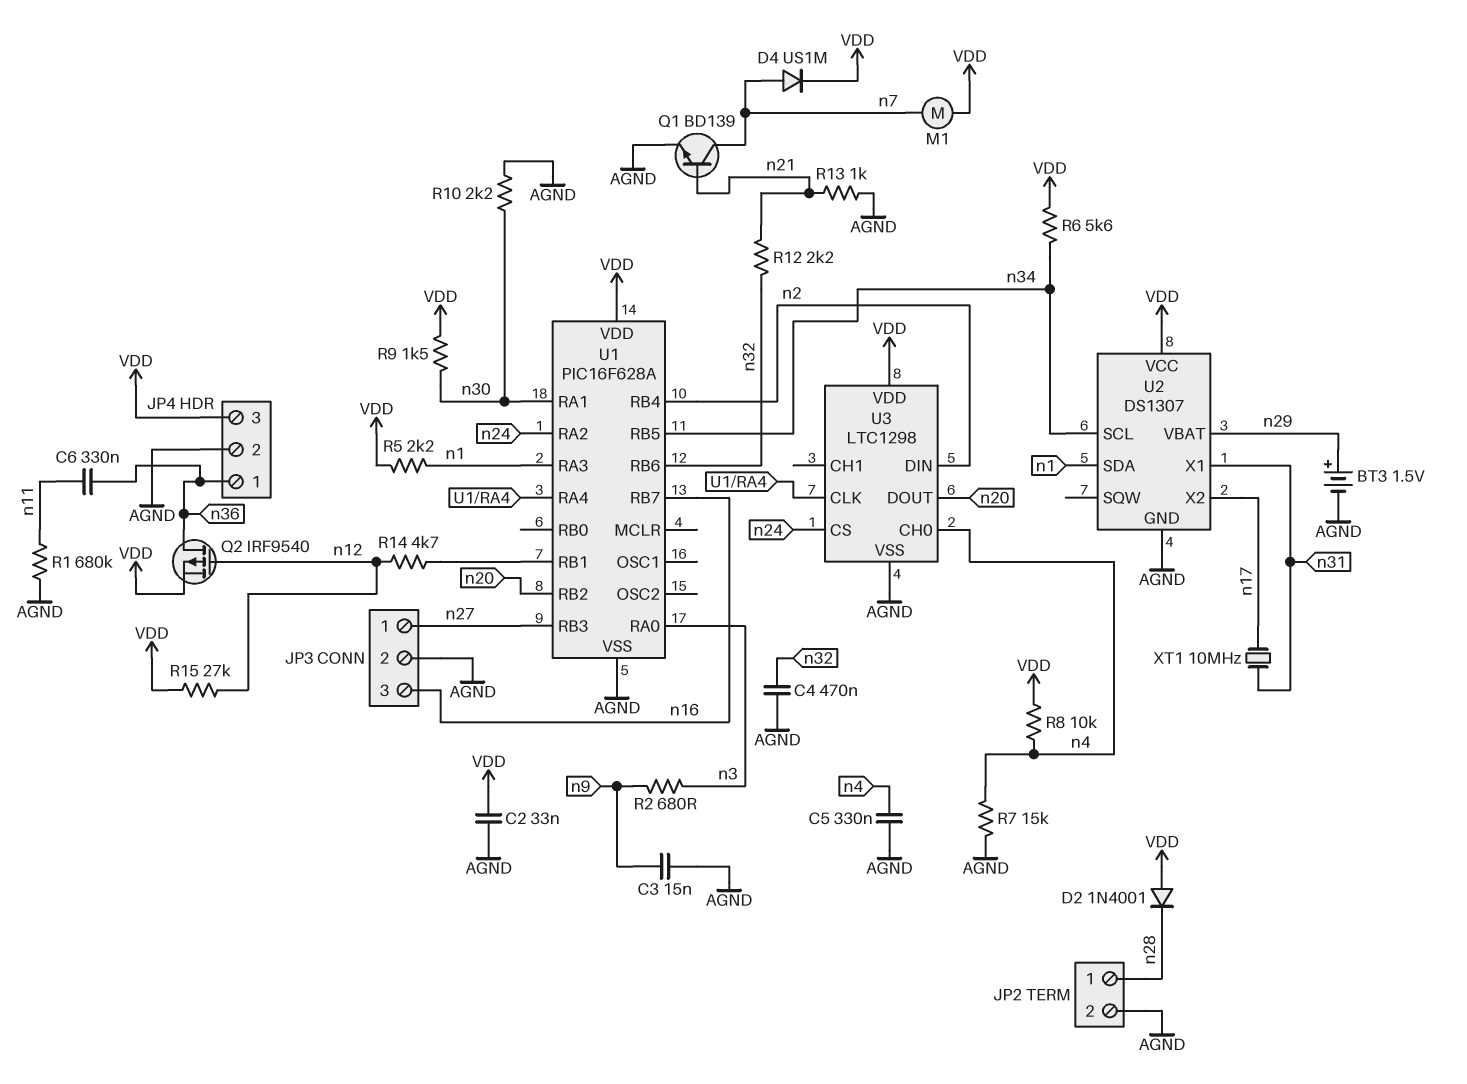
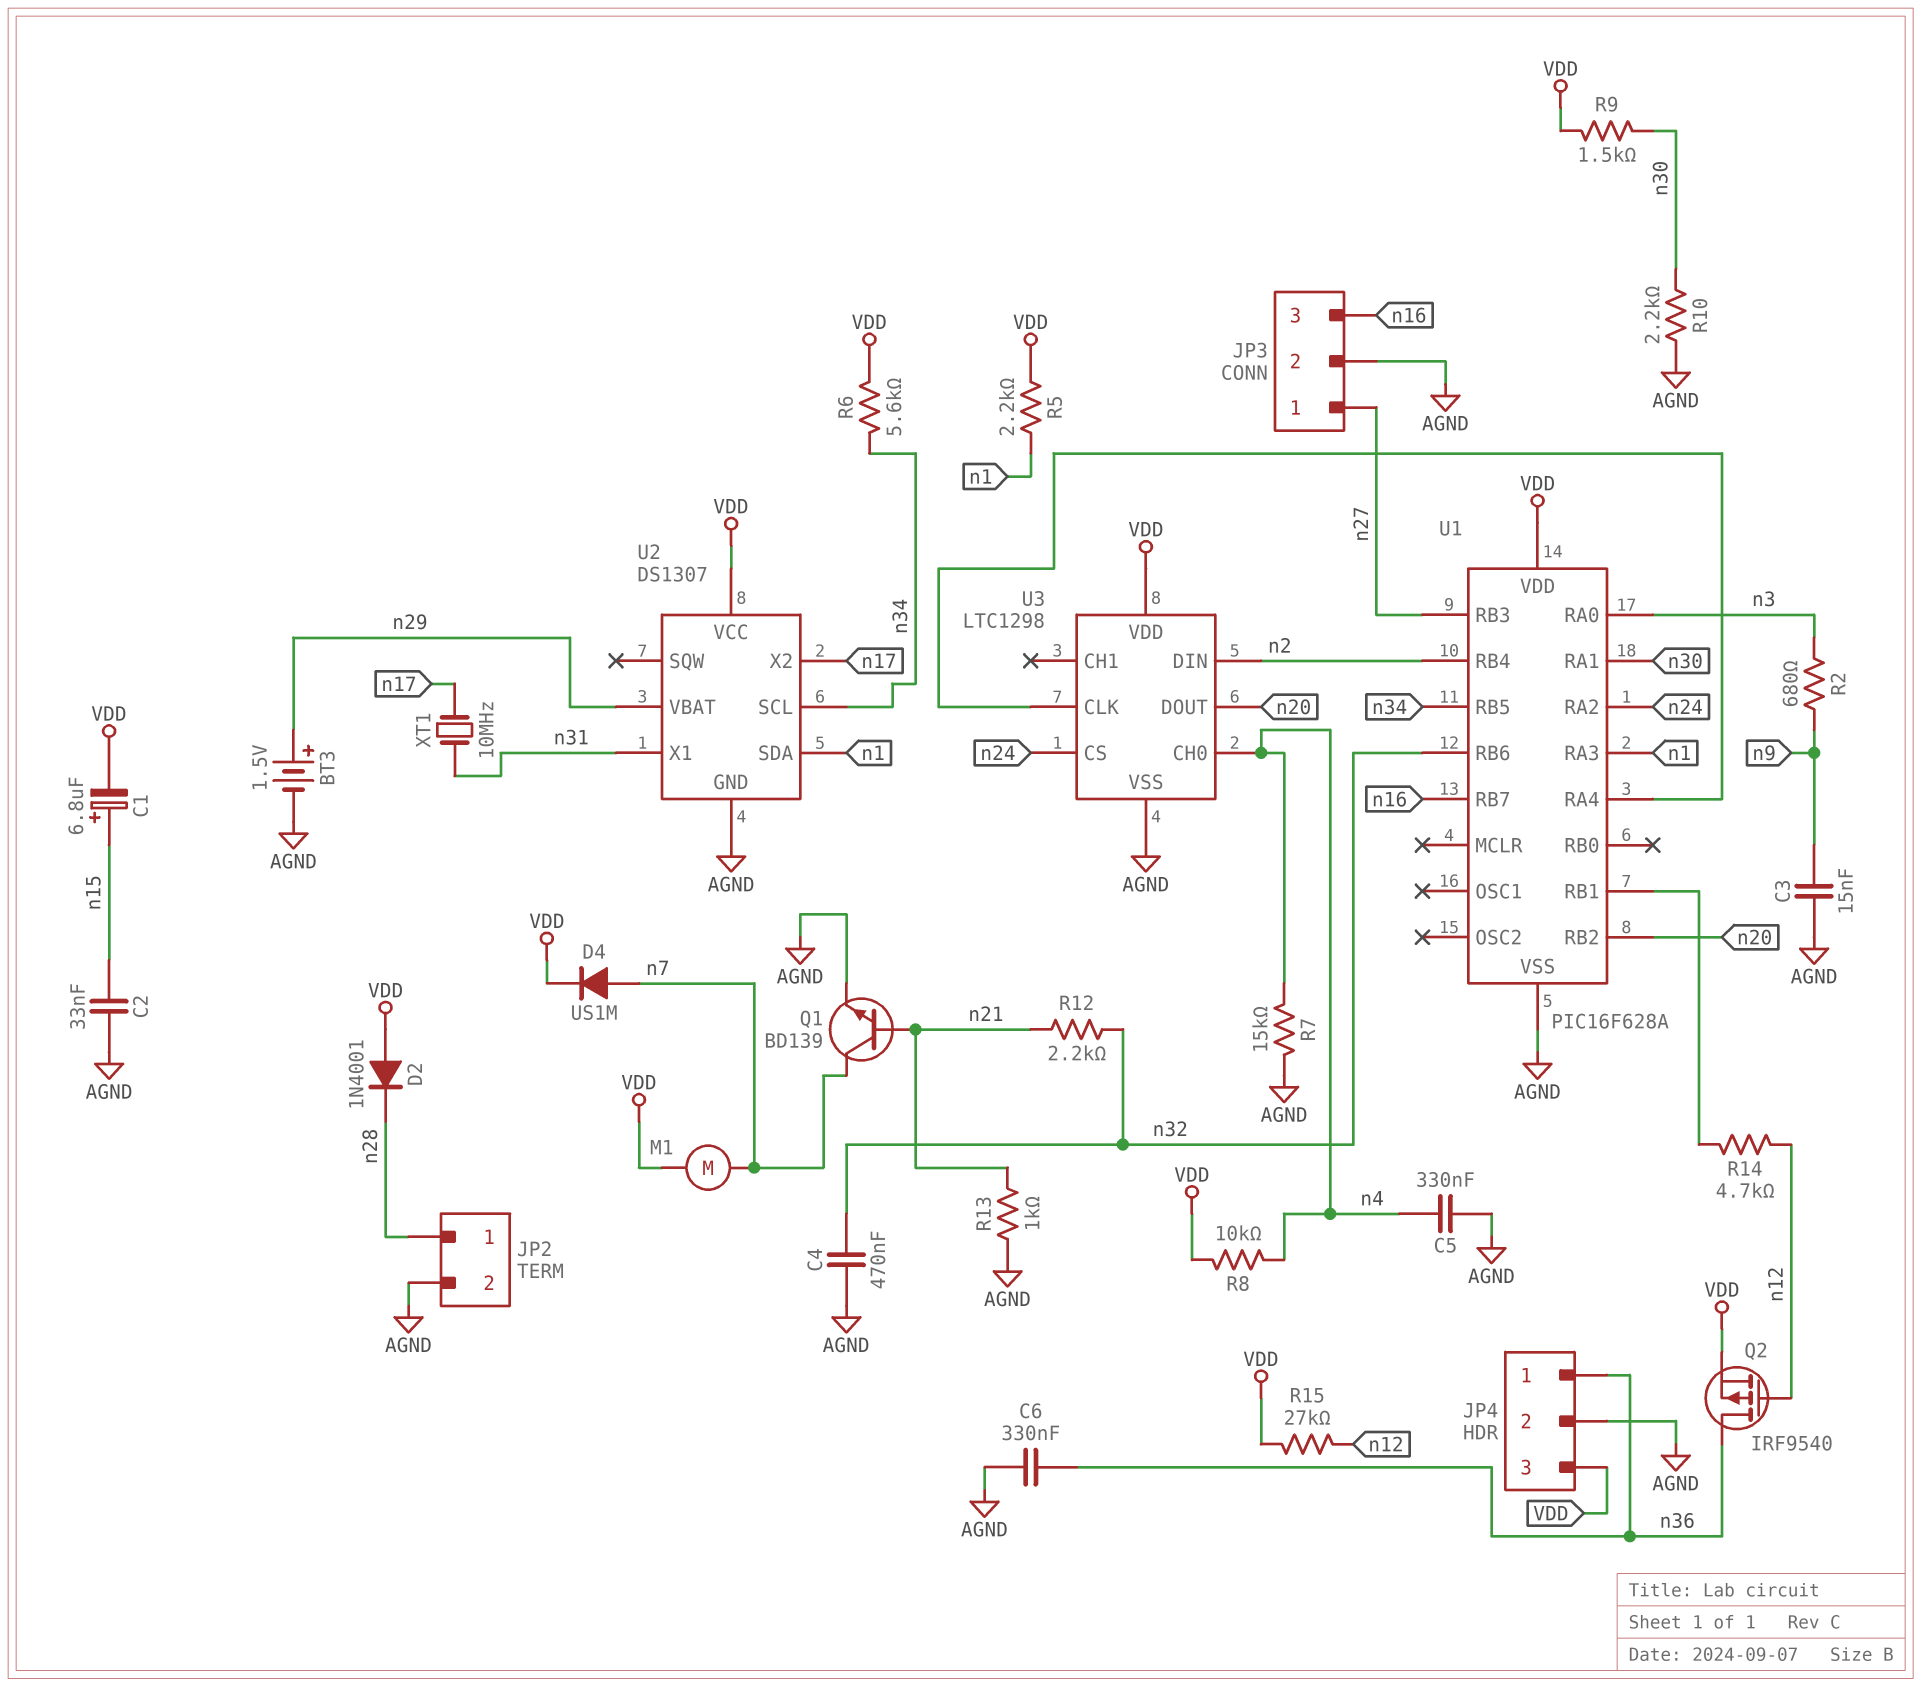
C1: none -> 6.8uF (plus n15, minus VDD)
C2: 33nF (AGND, VDD) -> 33nF (AGND, n15)
C6: 330nF (n11, n36) -> 330nF (AGND, n36)
R1: 680k (AGND, n11) -> none

